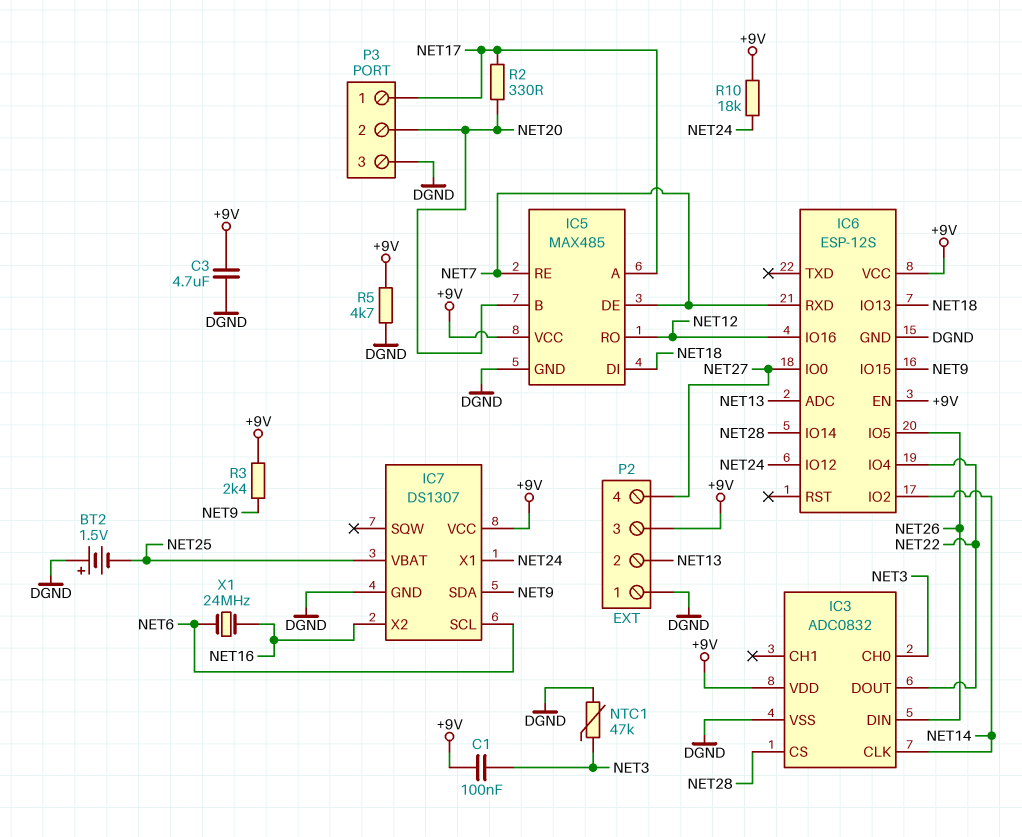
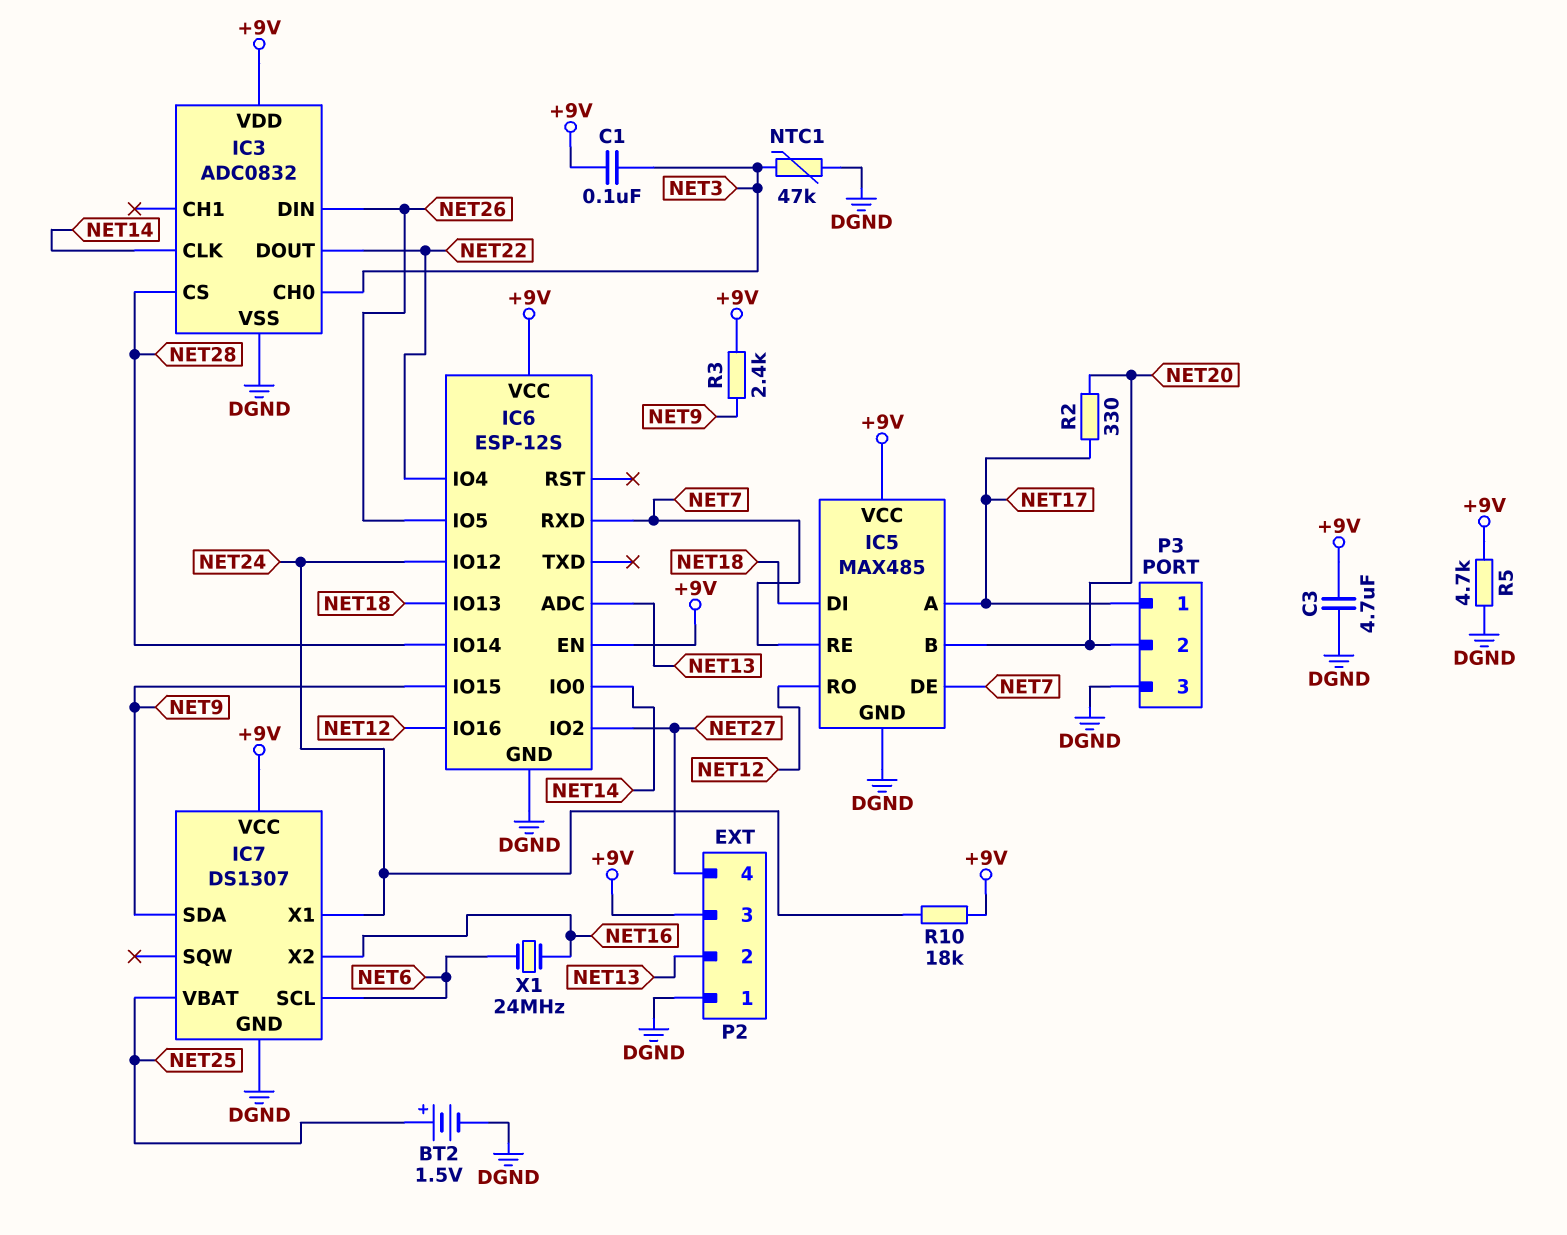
BT2: 1.5V (plus DGND, minus NET25) -> 1.5V (plus NET25, minus DGND)
IC6 pin IO0: NET27 -> NET14
IC6 pin IO2: NET14 -> NET27

